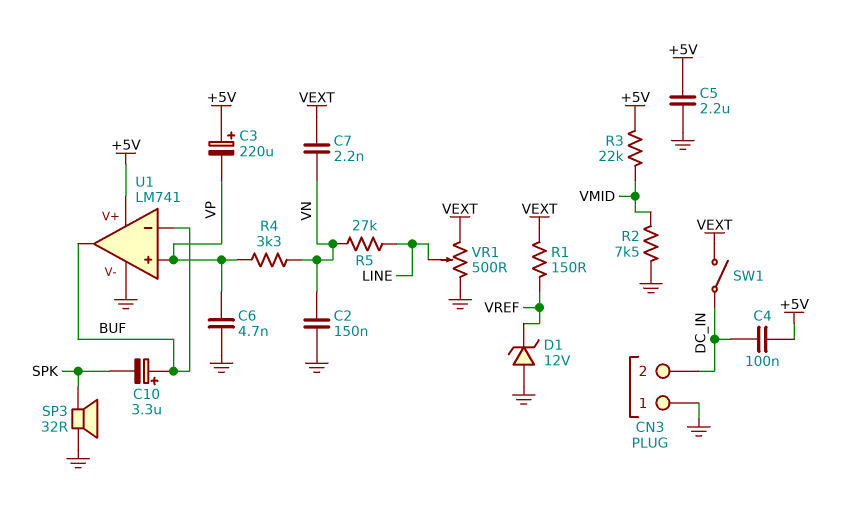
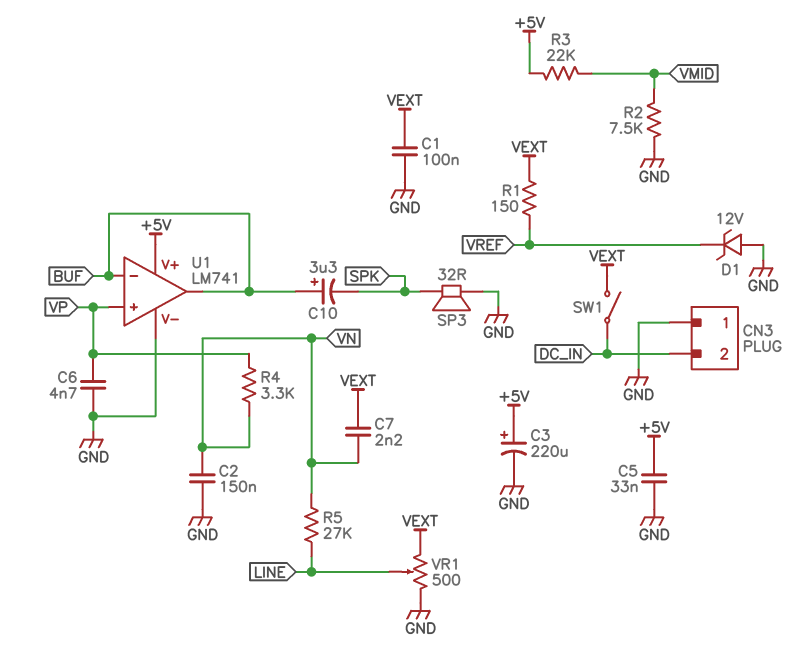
C1: none -> 100nF (GND, VEXT)
C3: 220uF (plus +5V, minus VP) -> 220uF (plus +5V, minus GND)
C4: 100nF (+5V, DC_IN) -> none
C5: 2.2uF (+5V, GND) -> 33nF (+5V, GND)

